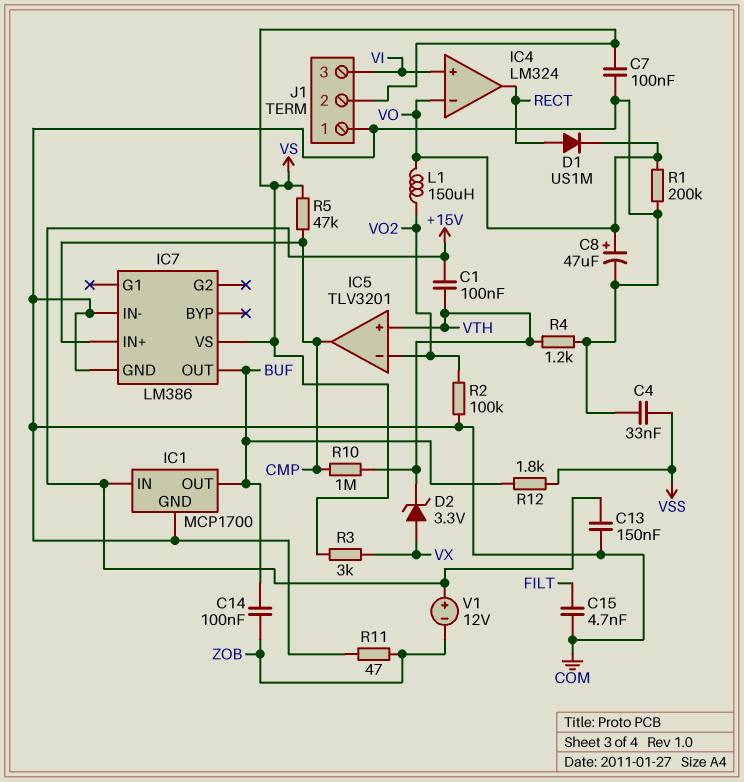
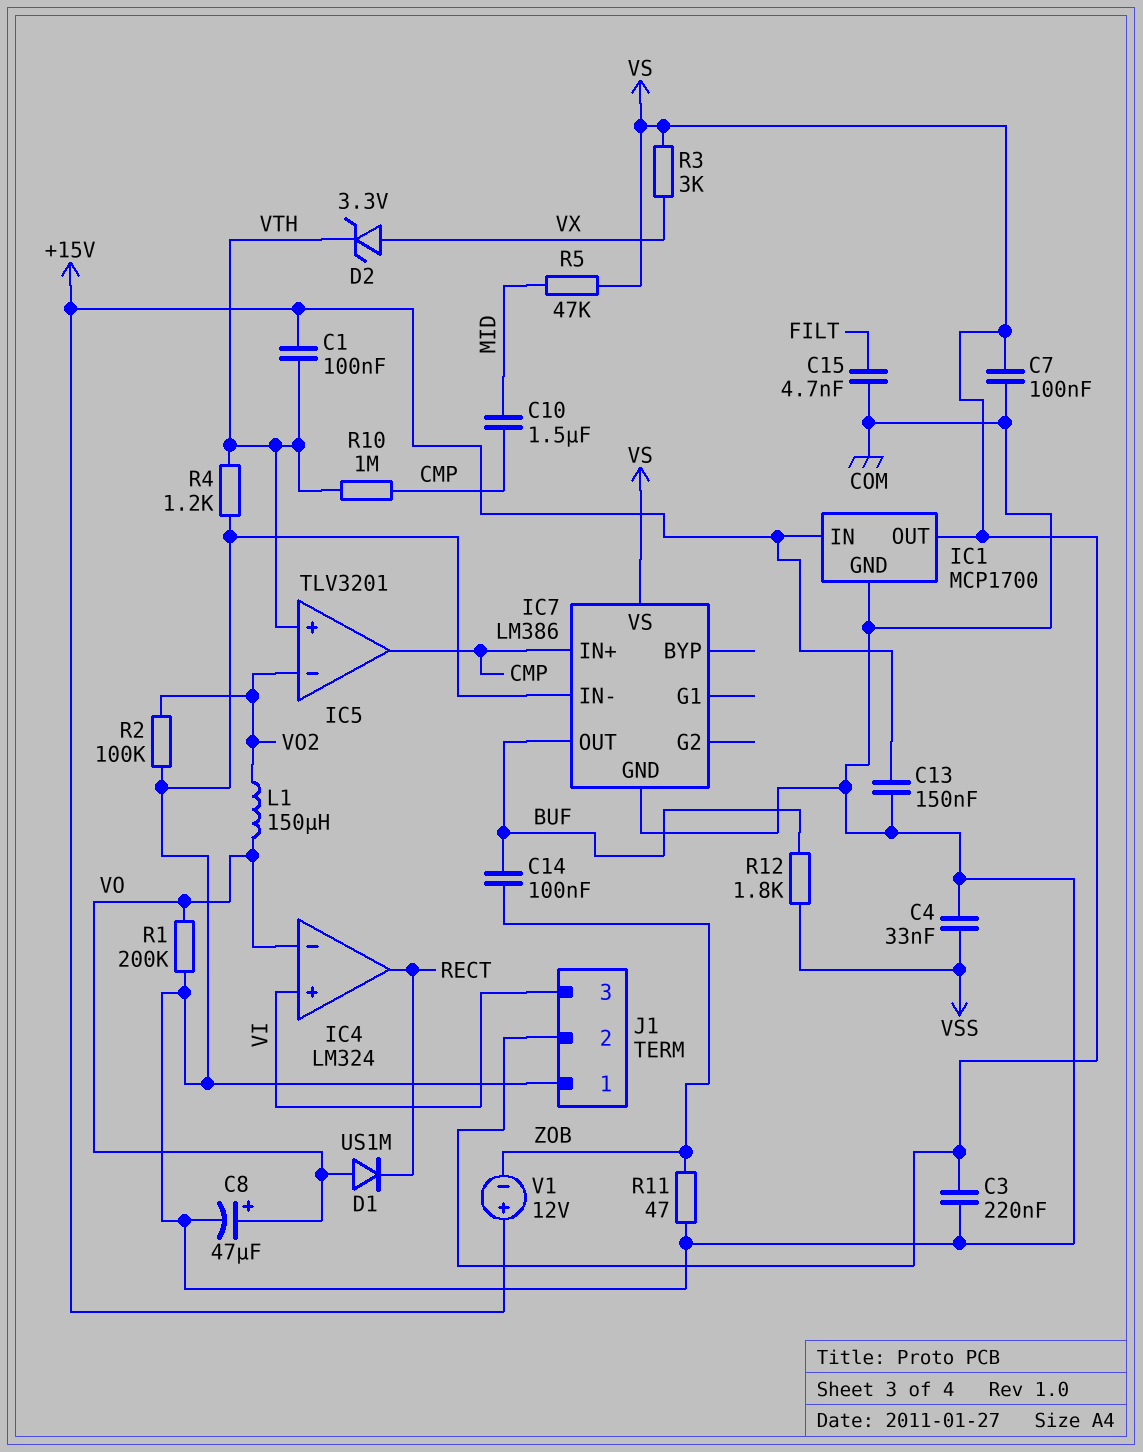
C3: none -> 220nF (COM, VS)
C10: none -> 1.5uF (CMP, MID)
D1: diode US1M (A RECT, K VO) -> diode US1M (A VO, K RECT)
IC1 pin OUT: BUF -> VS
R5: 47k (CMP, VS) -> 47k (MID, VS)

